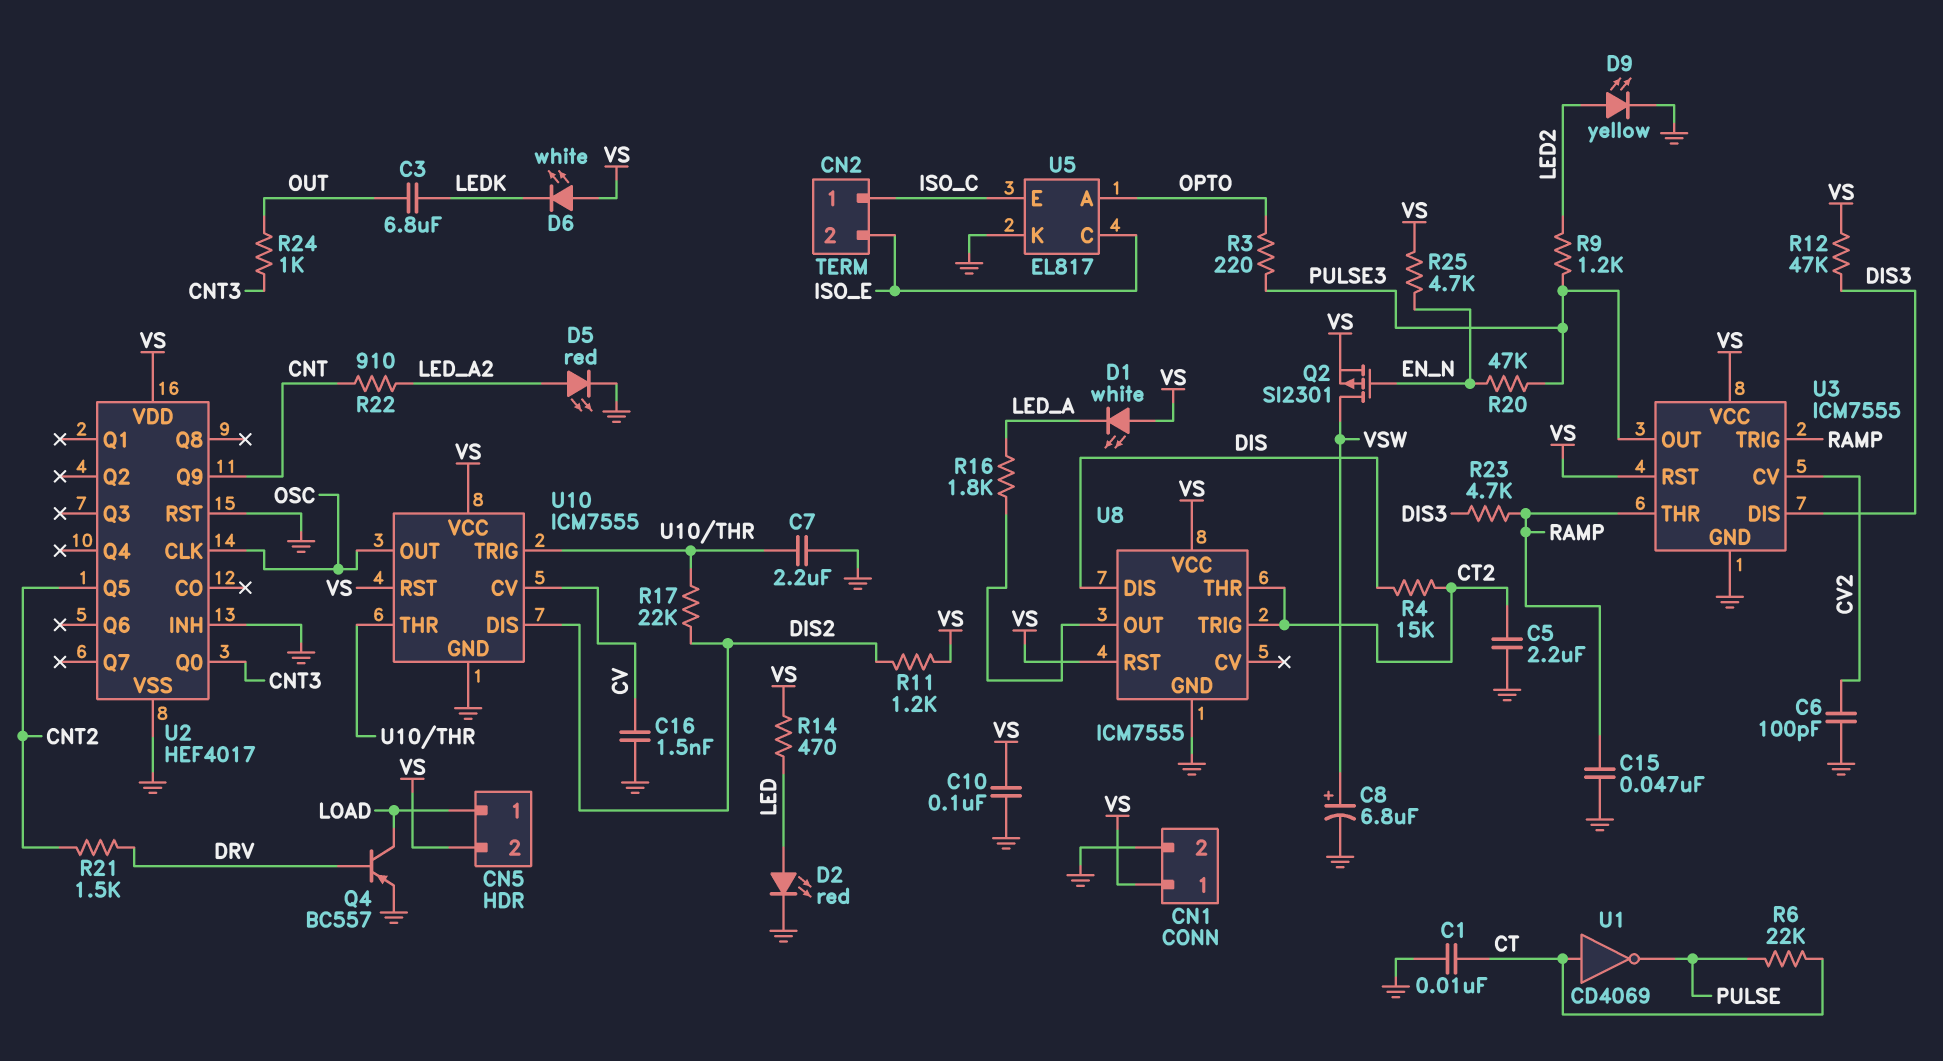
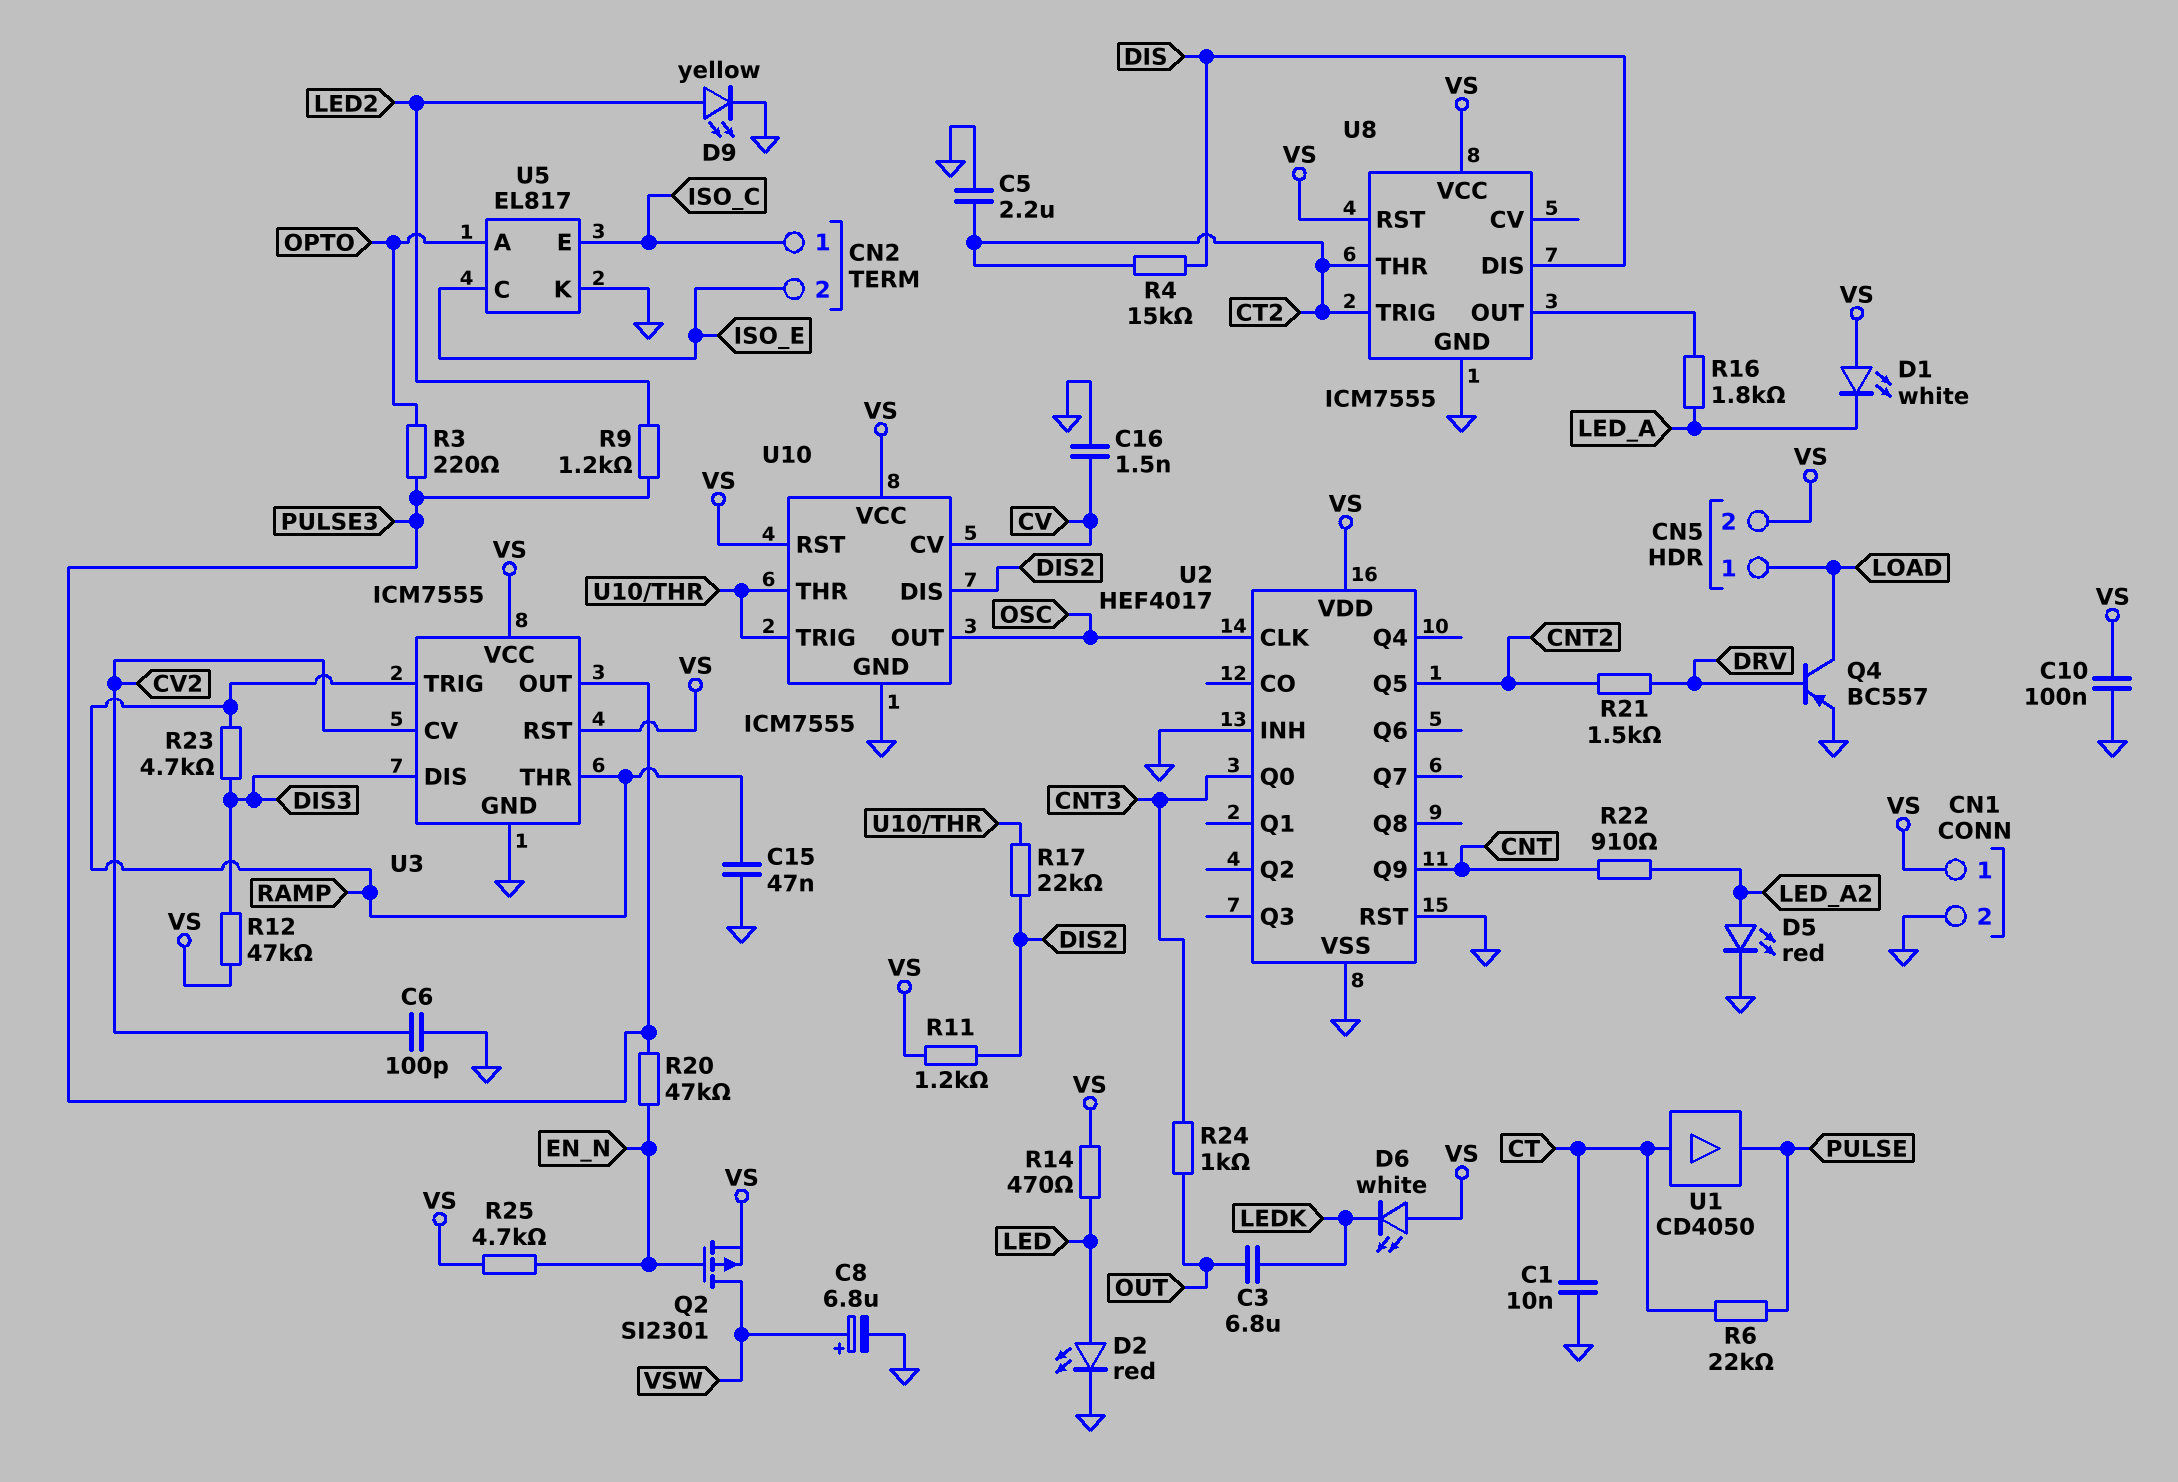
C7: 2.2uF (GND, U10/THR) -> none
U1: NOT CD4069 (in CT, out PULSE) -> buffer CD4050 (in CT, out PULSE)

